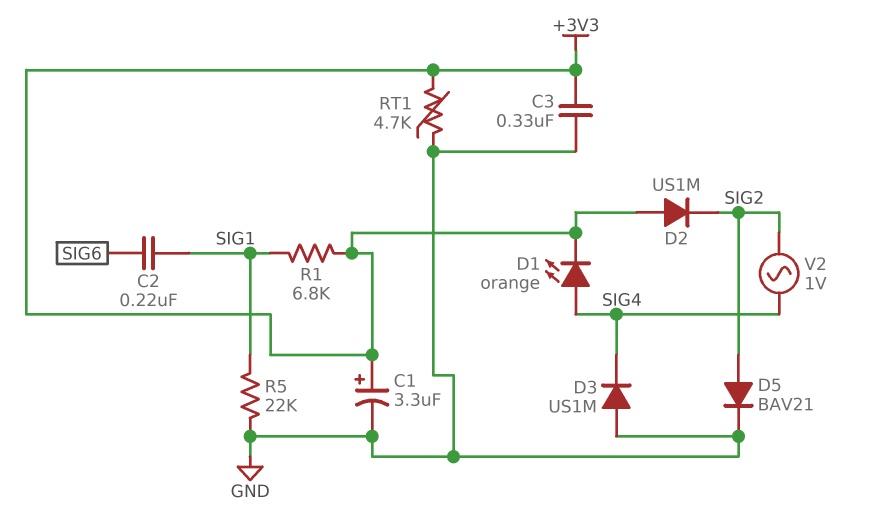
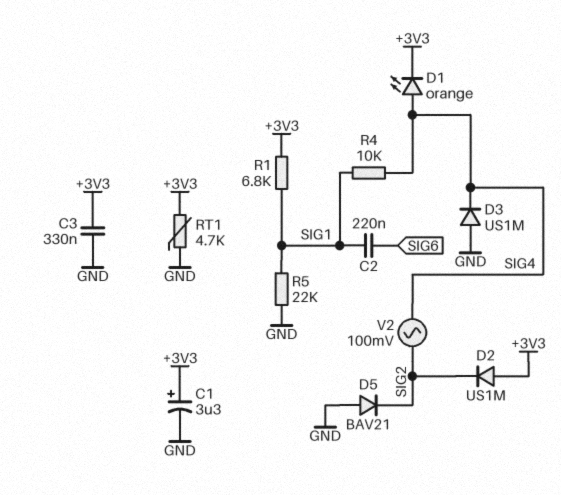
D5: diode BAV21 (A SIG2, K GND) -> diode BAV21 (A GND, K SIG2)
R4: none -> 10k (SIG1, SIG4)
V2: AC 1V (SIG2, SIG4) -> AC 100mV (SIG2, SIG4)

